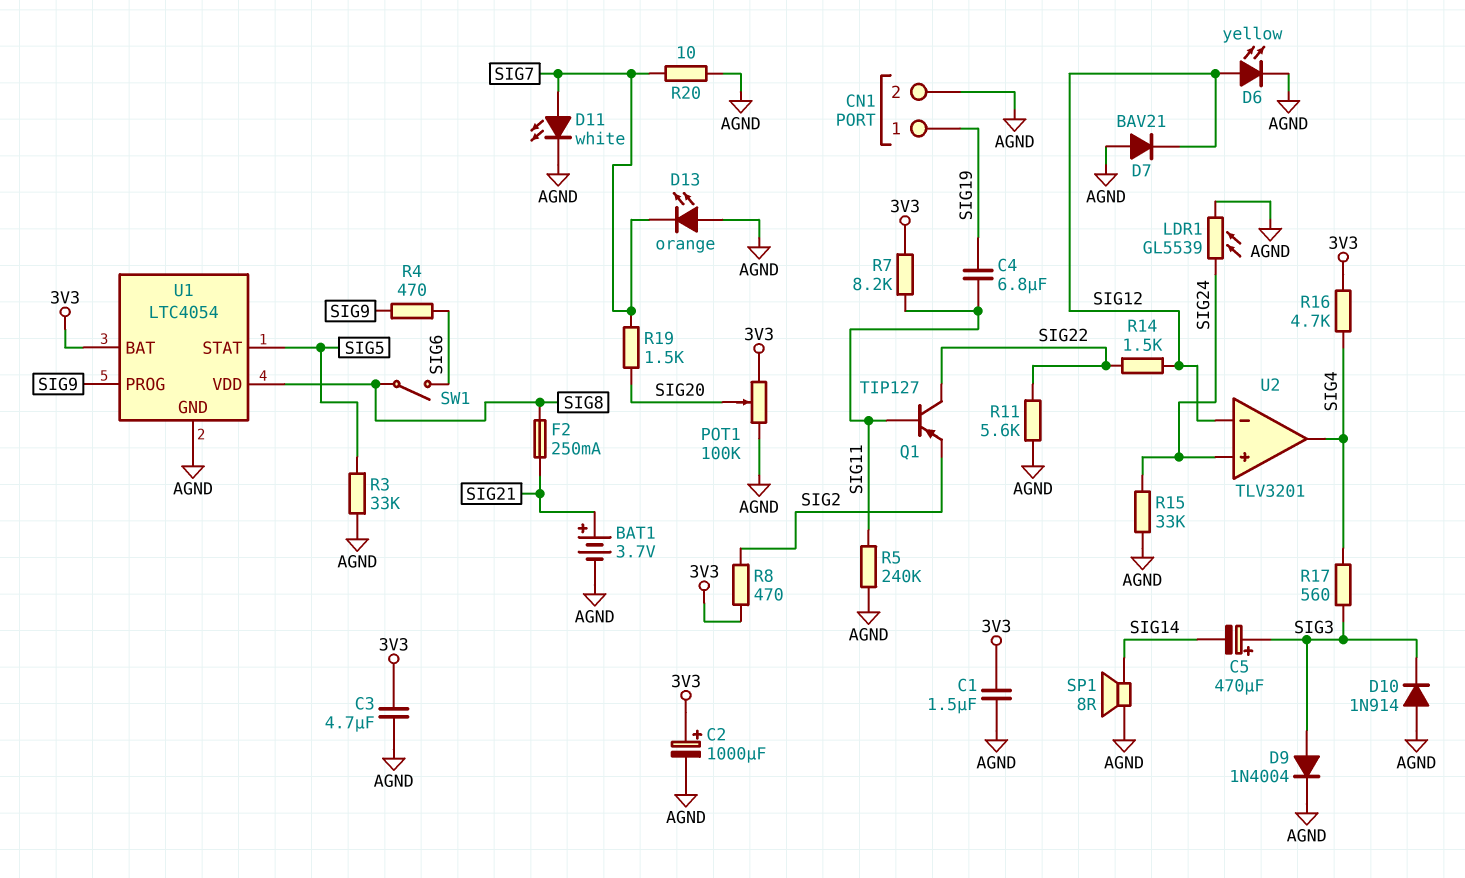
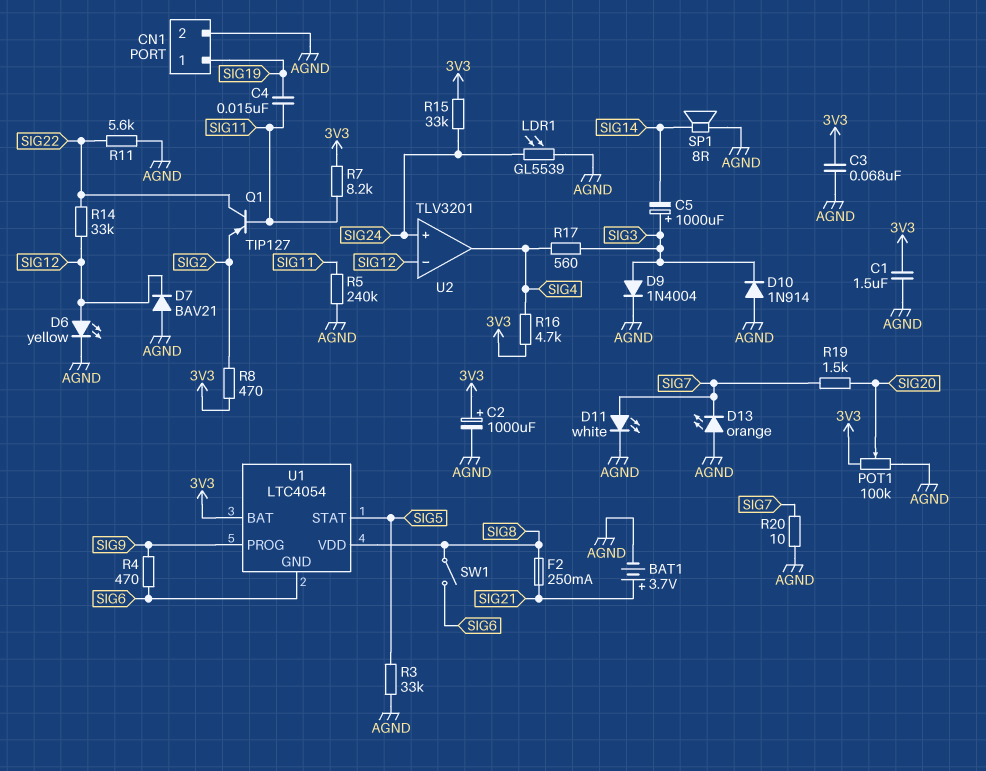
C3: 4.7uF (3V3, AGND) -> 68nF (3V3, AGND)
C4: 6.8uF (SIG11, SIG19) -> 15nF (SIG11, SIG19)
C5: 470uF (plus SIG3, minus SIG14) -> 1000uF (plus SIG3, minus SIG14)
R14: 1.5k (SIG12, SIG22) -> 33k (SIG12, SIG22)
R15: 33k (AGND, SIG24) -> 33k (3V3, SIG24)
U1 pin GND: AGND -> SIG6

